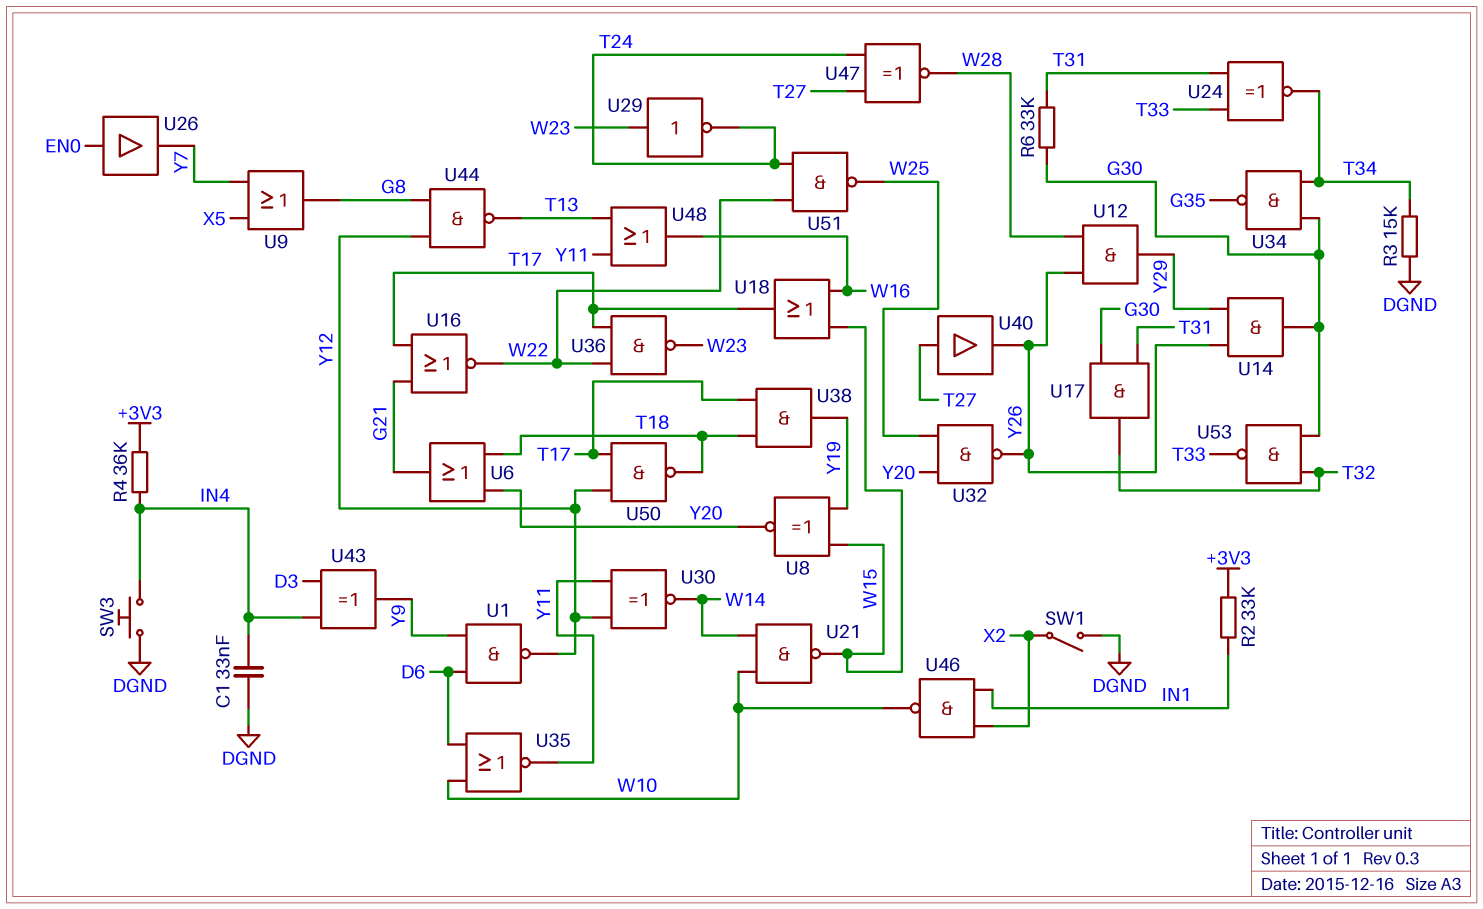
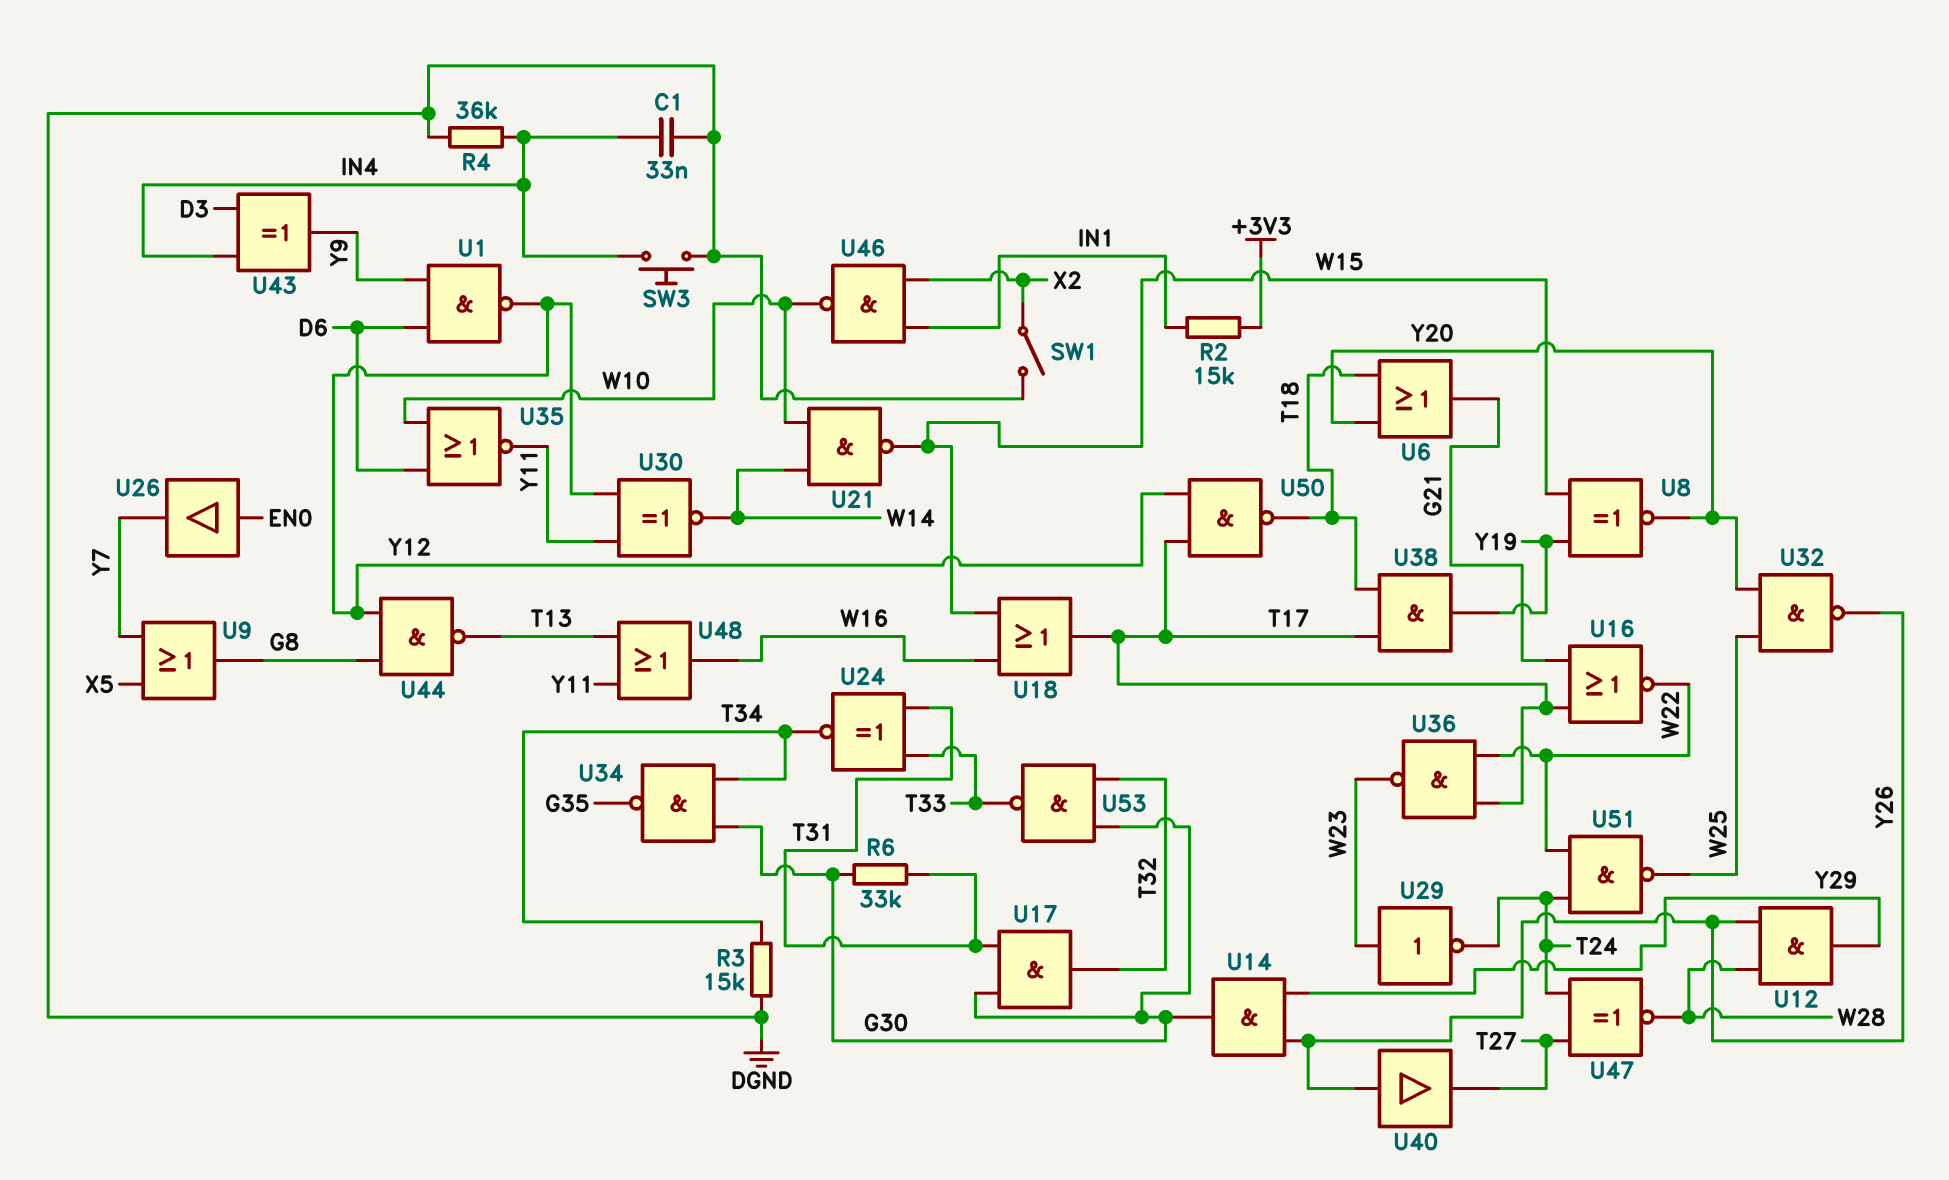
R2: 33k (+3V3, IN1) -> 15k (+3V3, IN1)
R4: 36k (+3V3, IN4) -> 36k (DGND, IN4)
U40: buffer (in T27, out Y26) -> buffer (in Y26, out T27)

